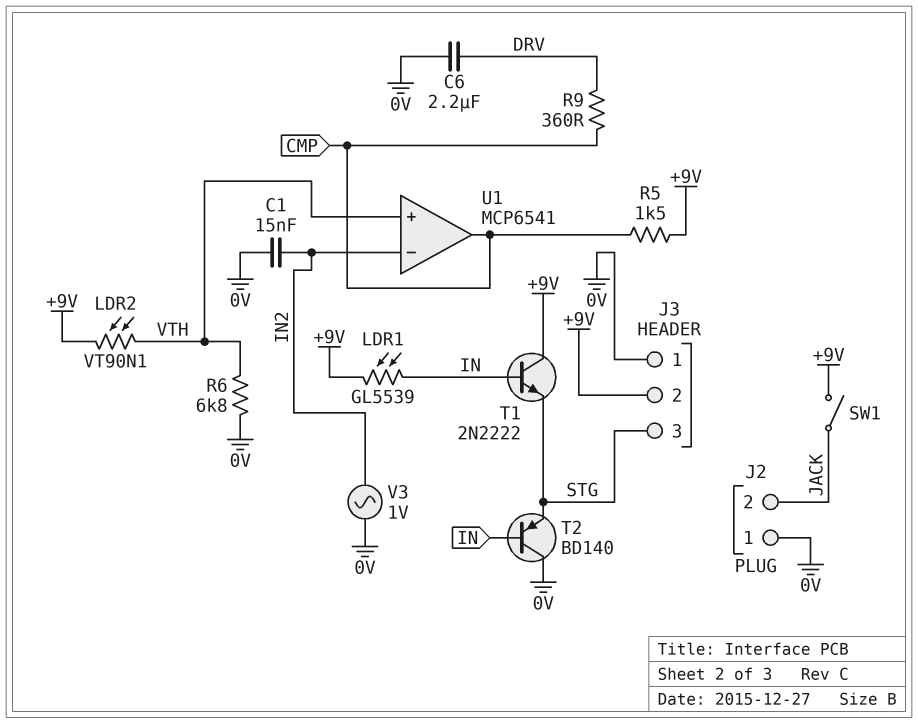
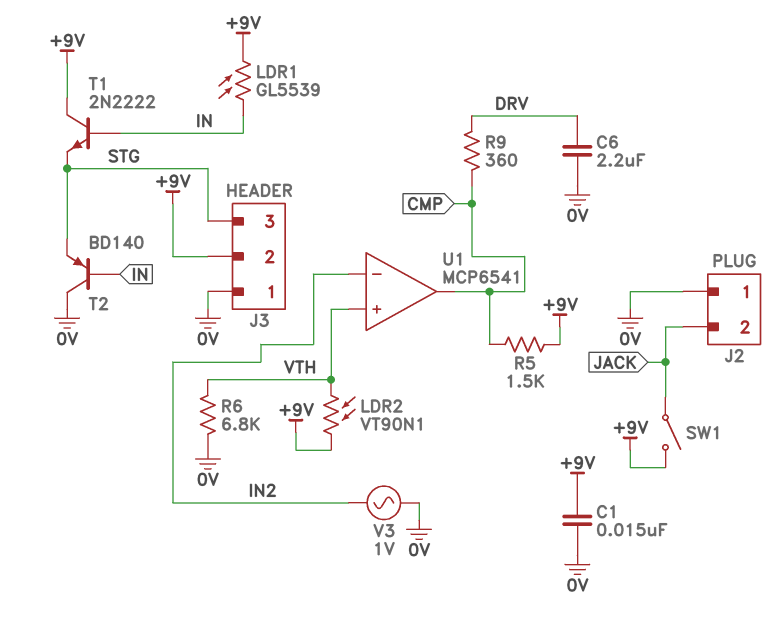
C1: 15nF (0V, IN2) -> 15nF (+9V, 0V)

